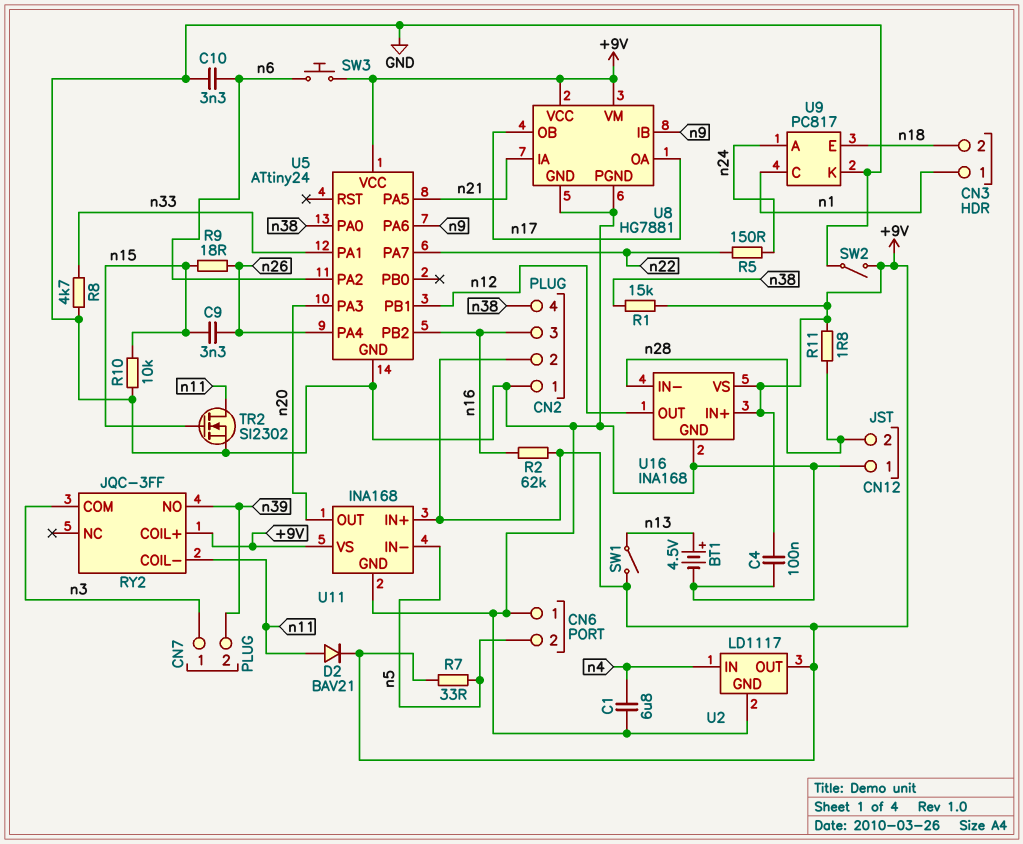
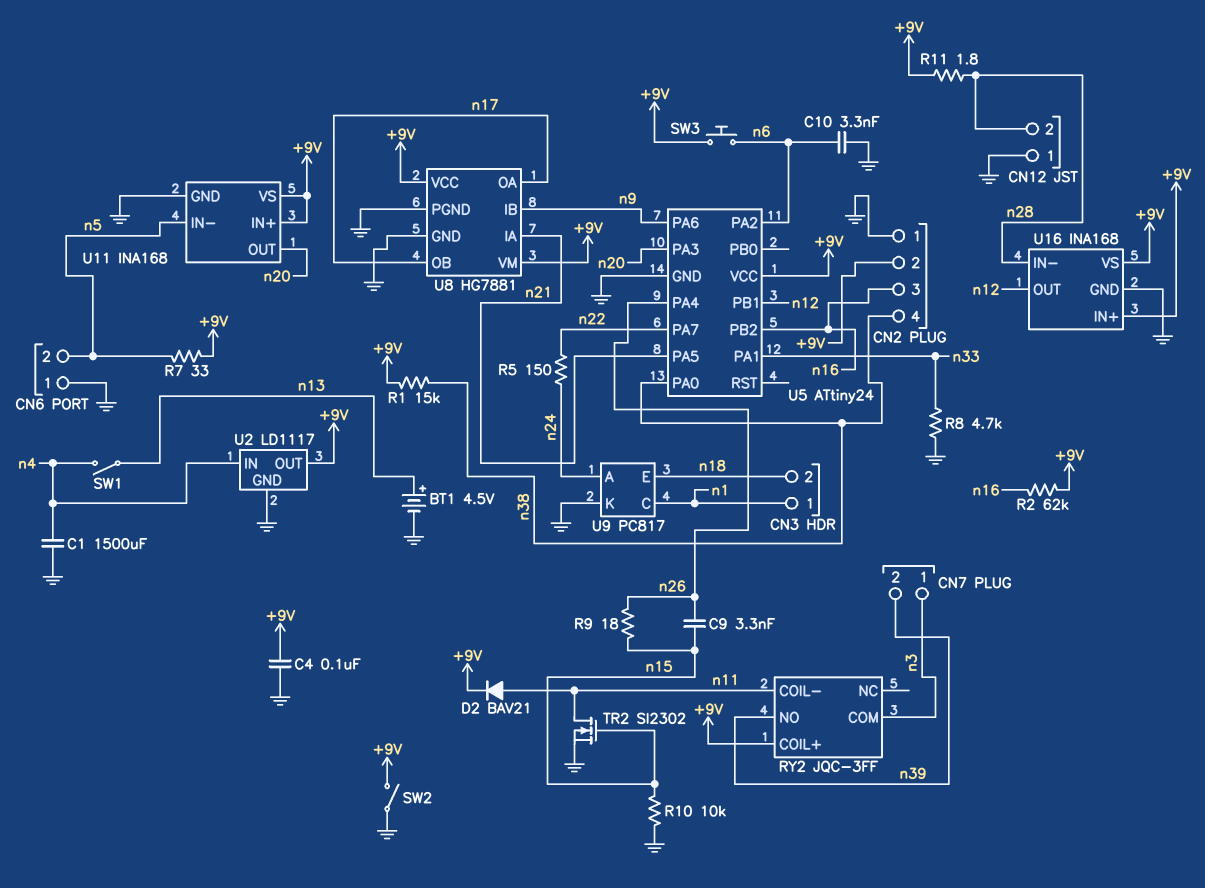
C1: 6.8uF (GND, n4) -> 1500uF (GND, n4)
SW1: switch (+9V, n13) -> switch (n4, n13)

